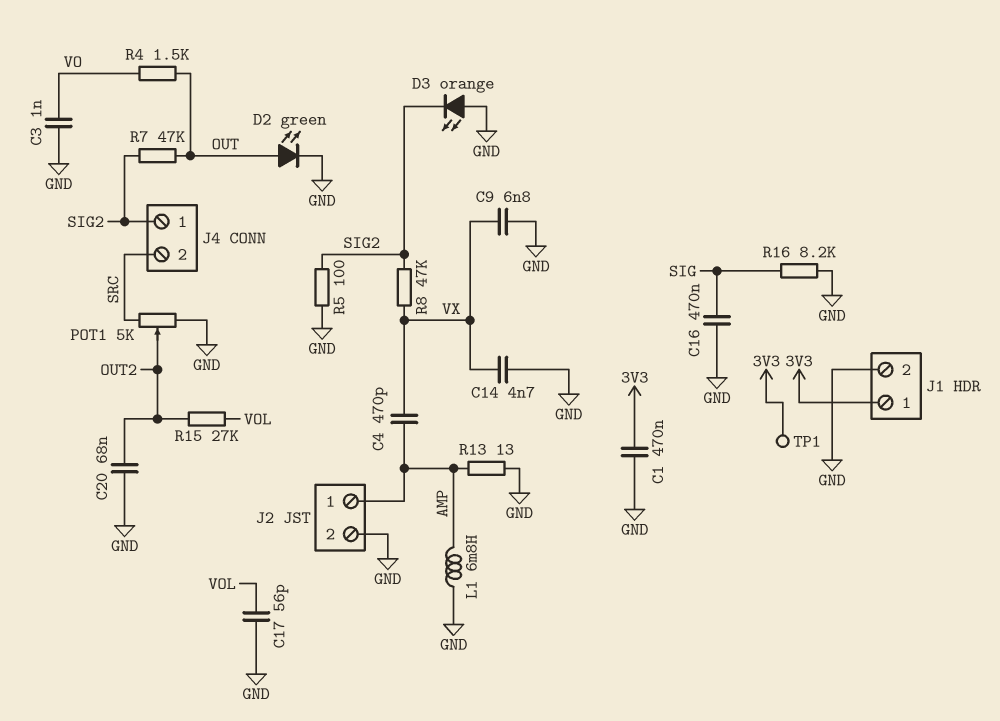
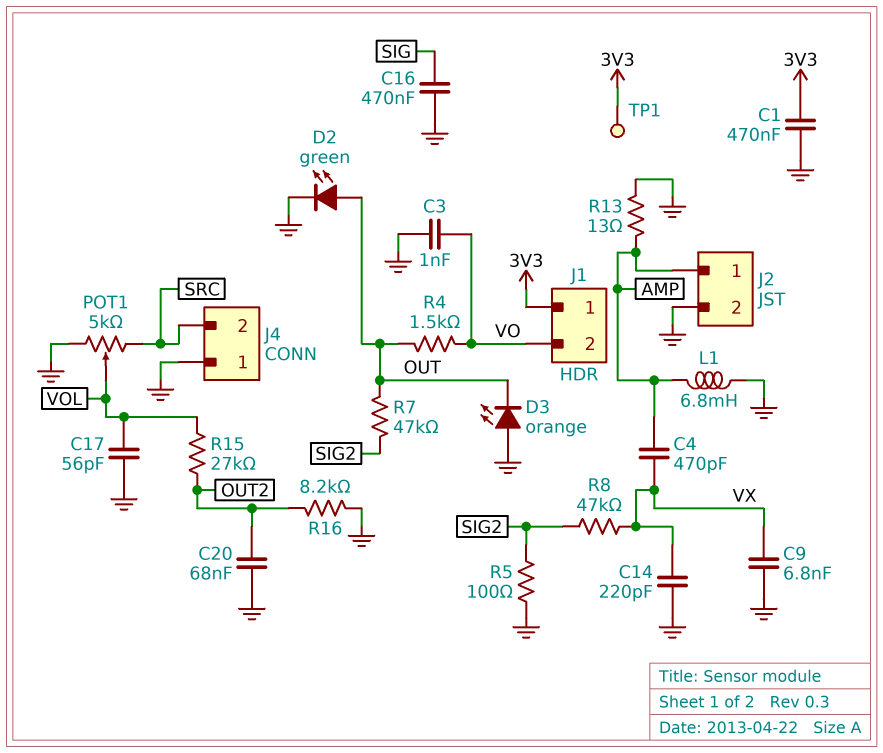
C14: 4.7nF (GND, VX) -> 220pF (GND, VX)
D3: LED orange (A GND, K SIG2) -> LED orange (A GND, K OUT)
J1 pin 2: GND -> VO
J4 pin 1: SIG2 -> GND
POT1: 5k (GND, SRC, wiper OUT2) -> 5k (GND, SRC, wiper VOL)
R16: 8.2k (GND, SIG) -> 8.2k (GND, OUT2)

